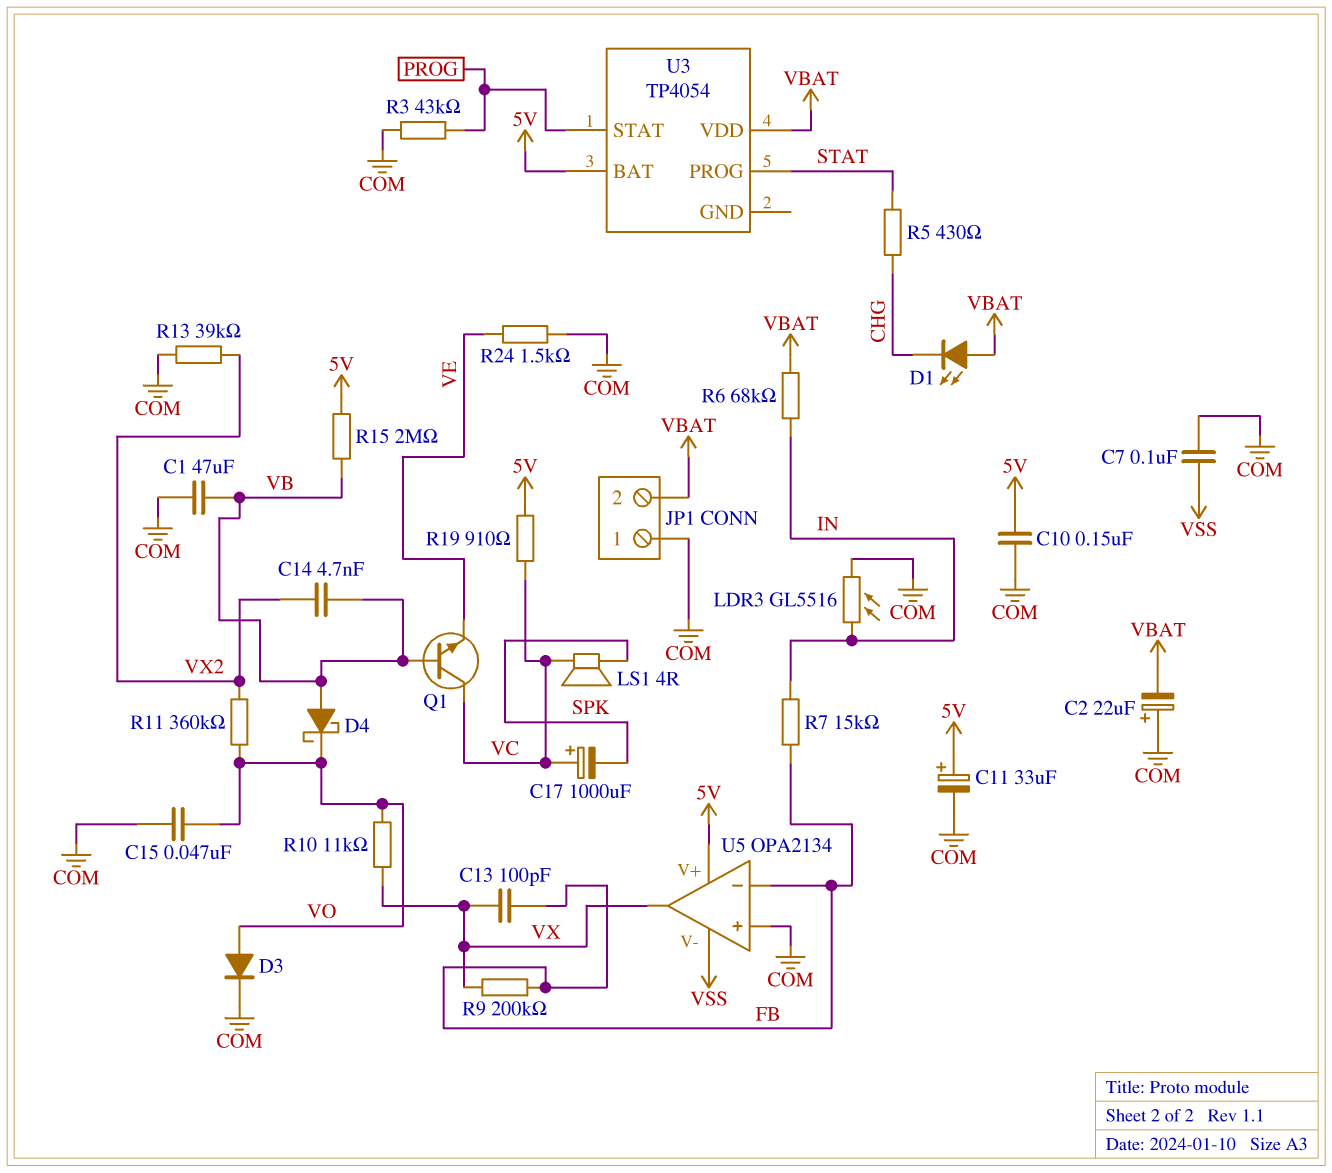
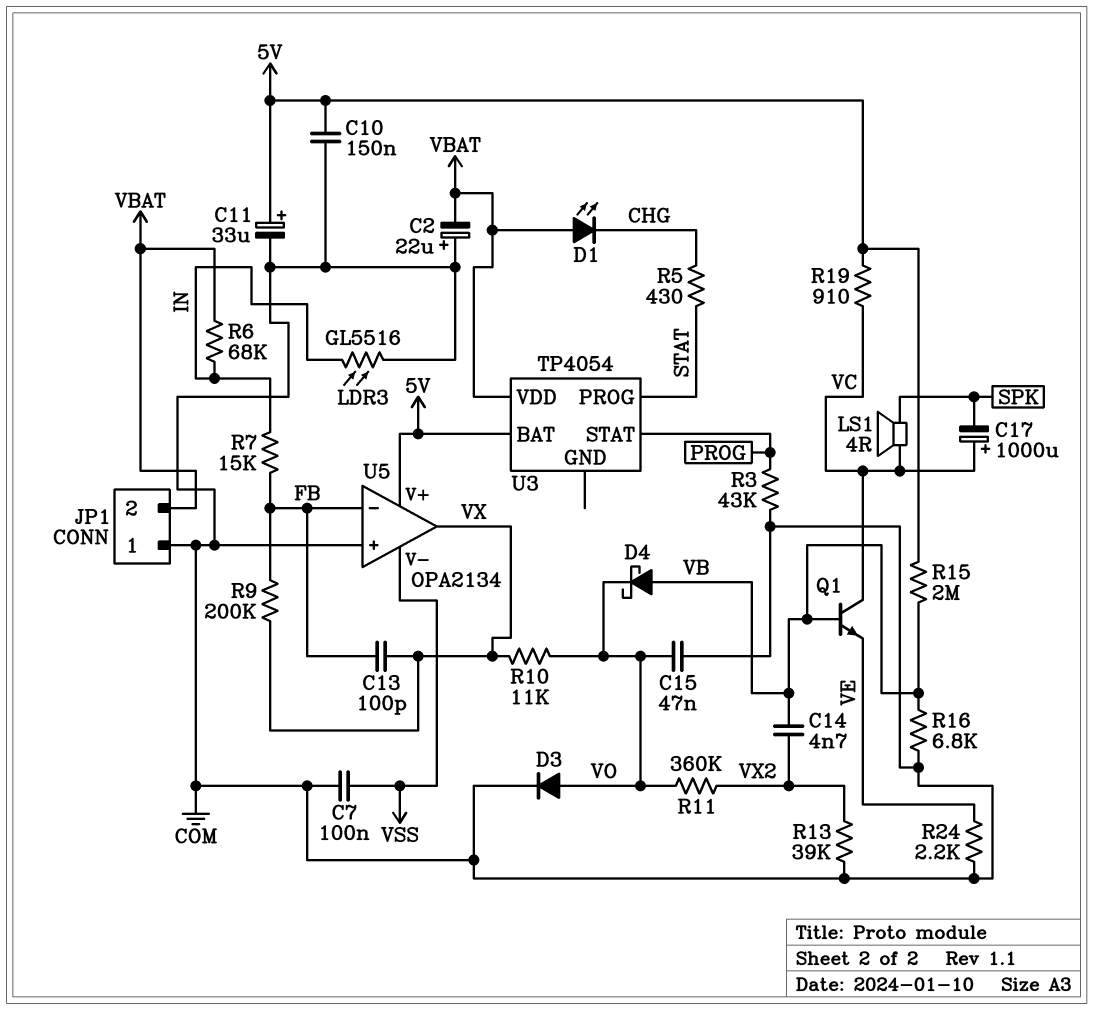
C1: 47uF (COM, VB) -> none
R16: none -> 6.8k (COM, VB)
R24: 1.5k (COM, VE) -> 2.2k (COM, VE)

